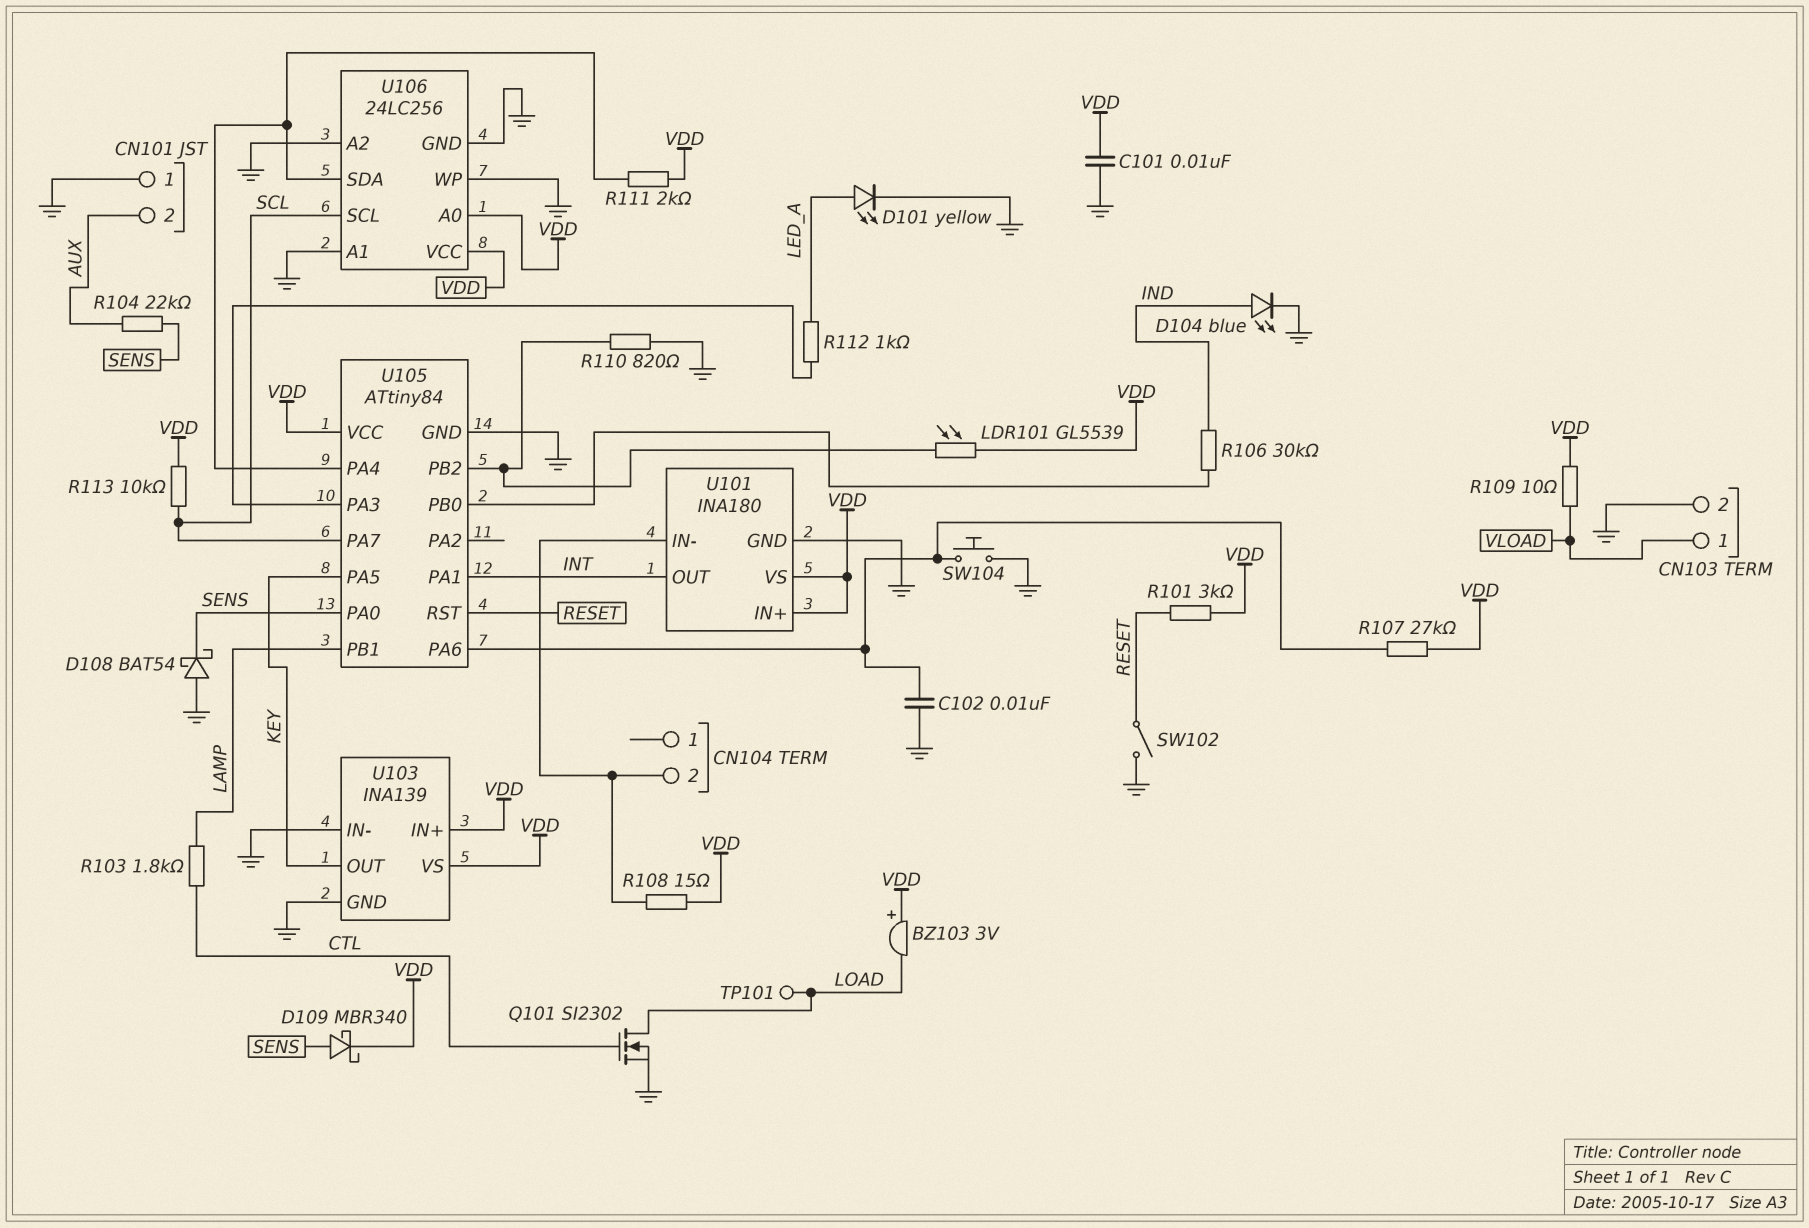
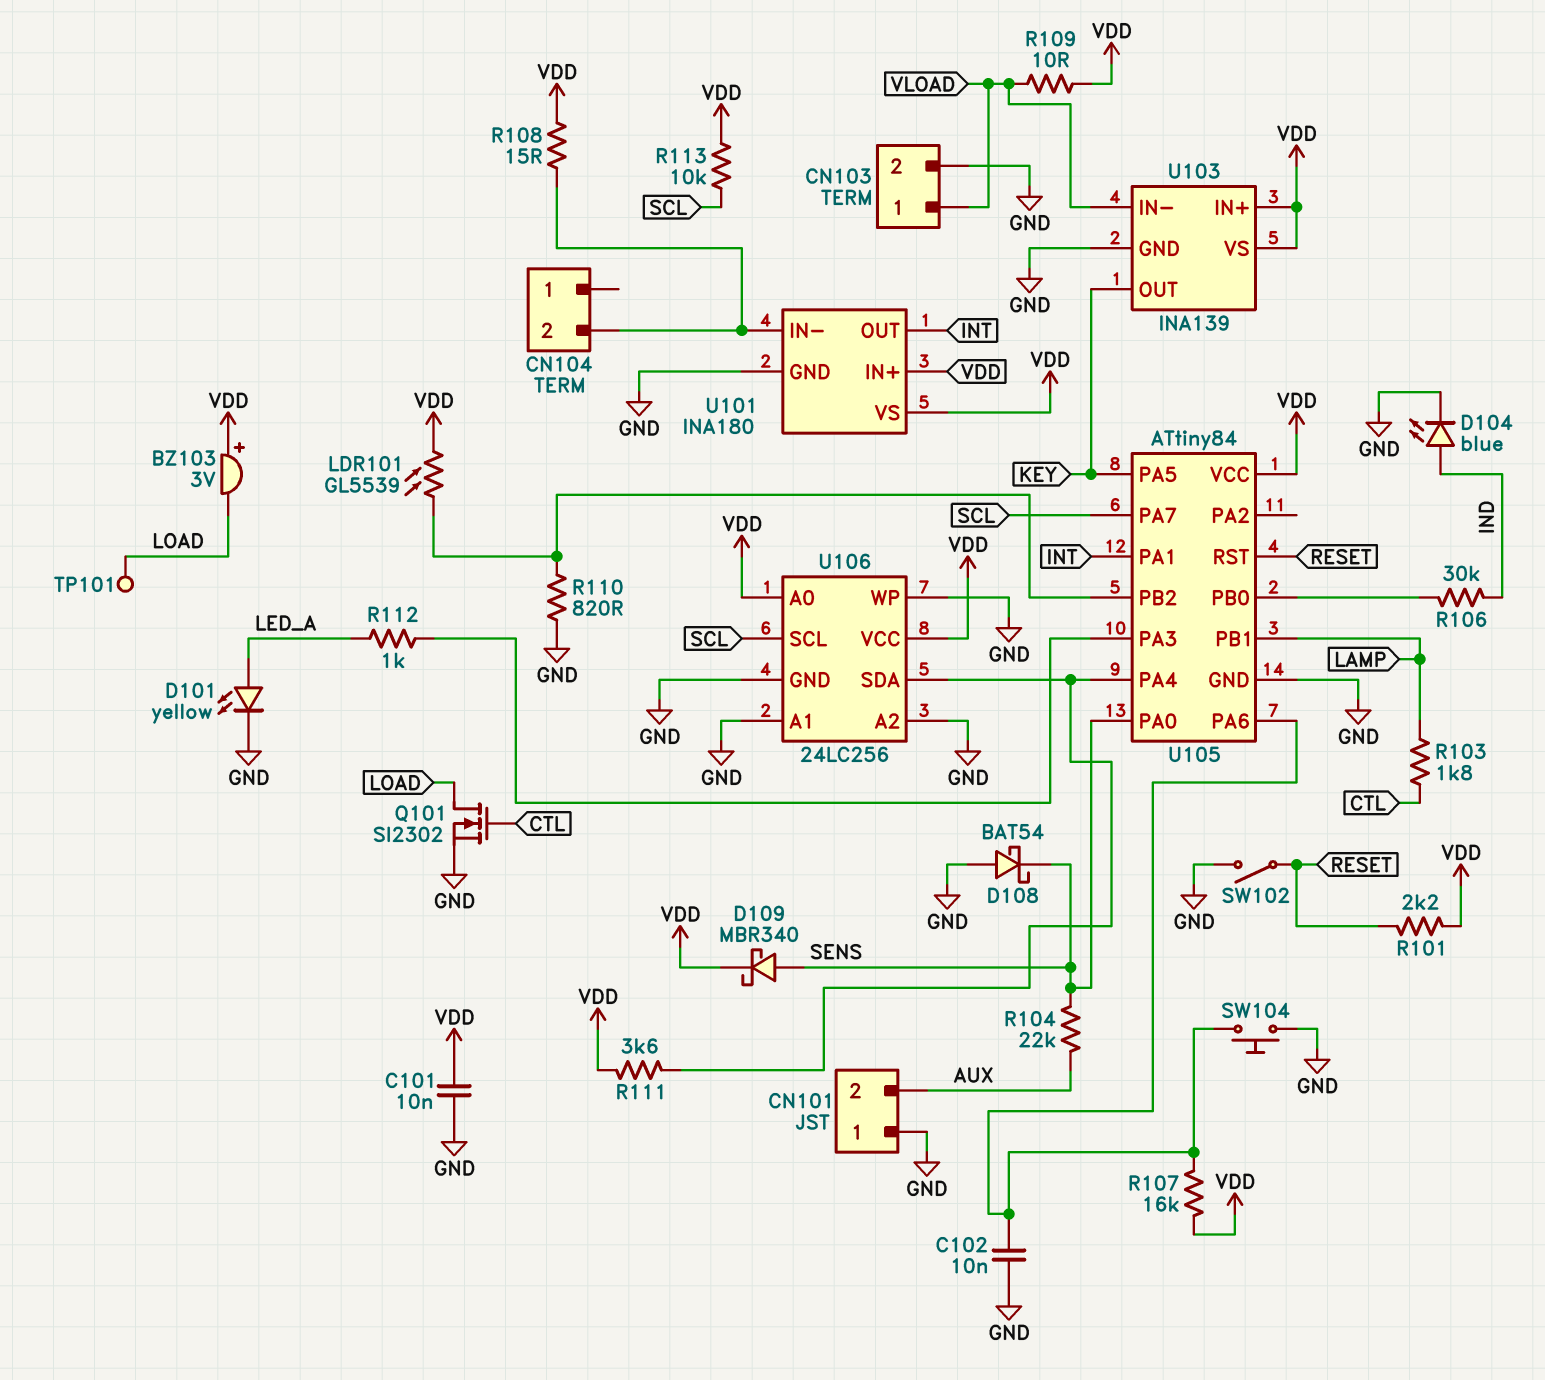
R101: 3k (RESET, VDD) -> 2.2k (RESET, VDD)
R107: 27k (U105/PA6, VDD) -> 16k (U105/PA6, VDD)
R111: 2k (U105/PA4, VDD) -> 3.6k (U105/PA4, VDD)
U103 pin IN-: GND -> VLOAD

